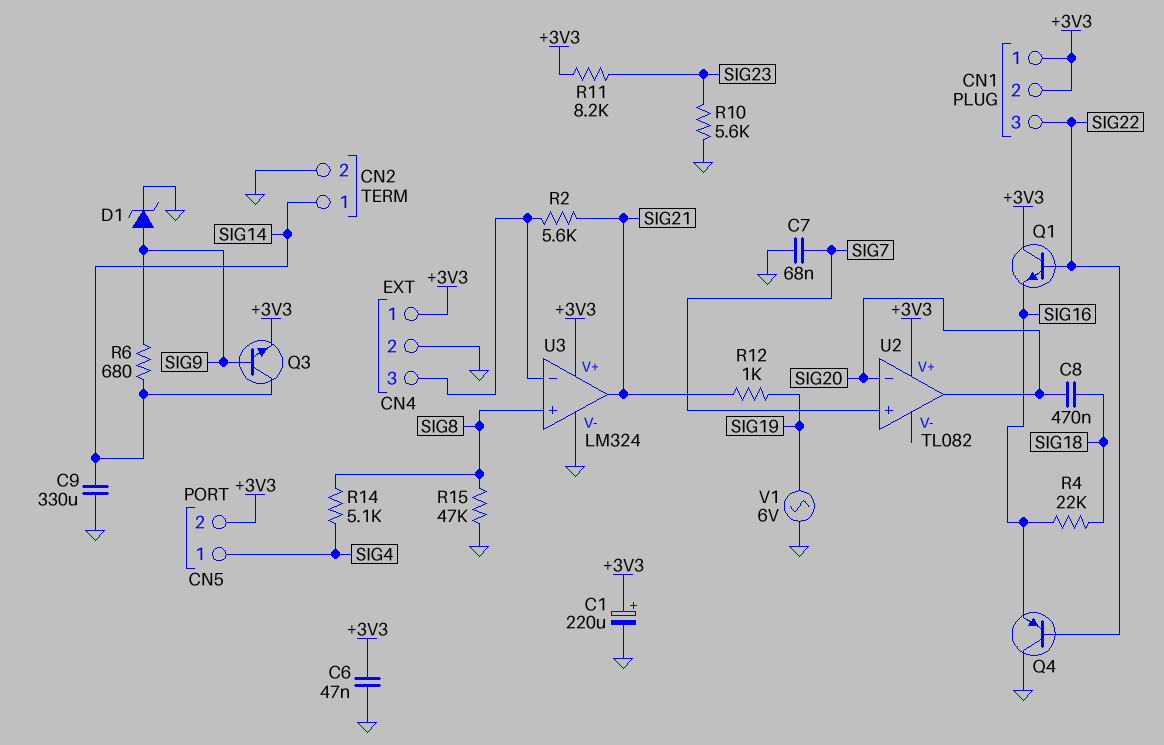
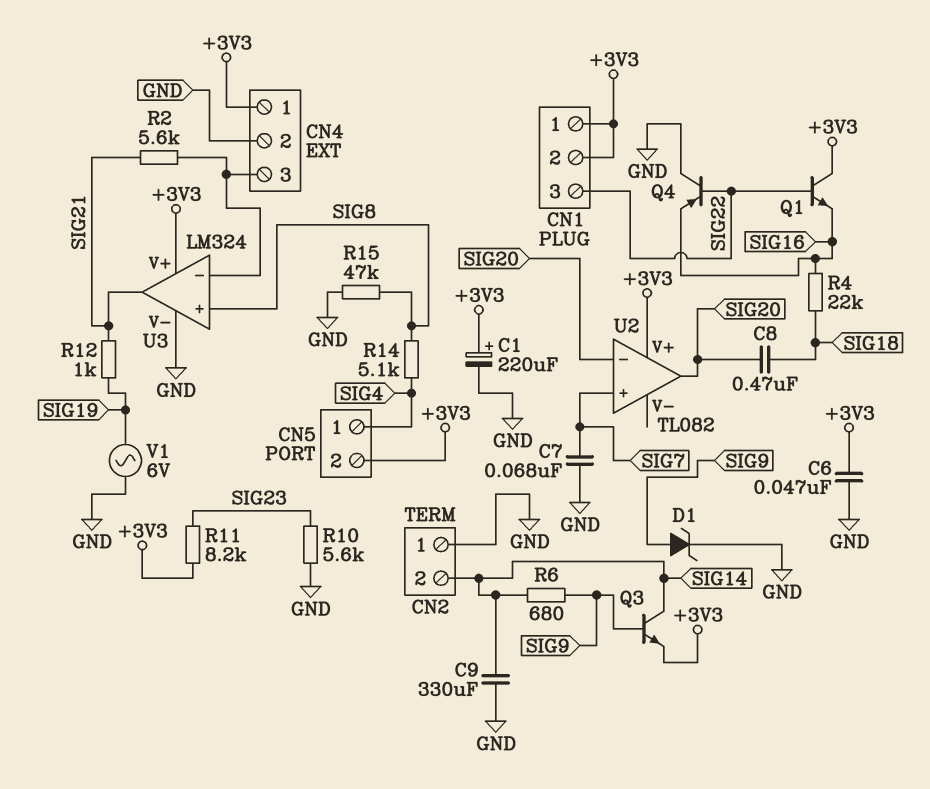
CN2 pin 1: SIG14 -> GND
CN2 pin 2: GND -> SIG14

